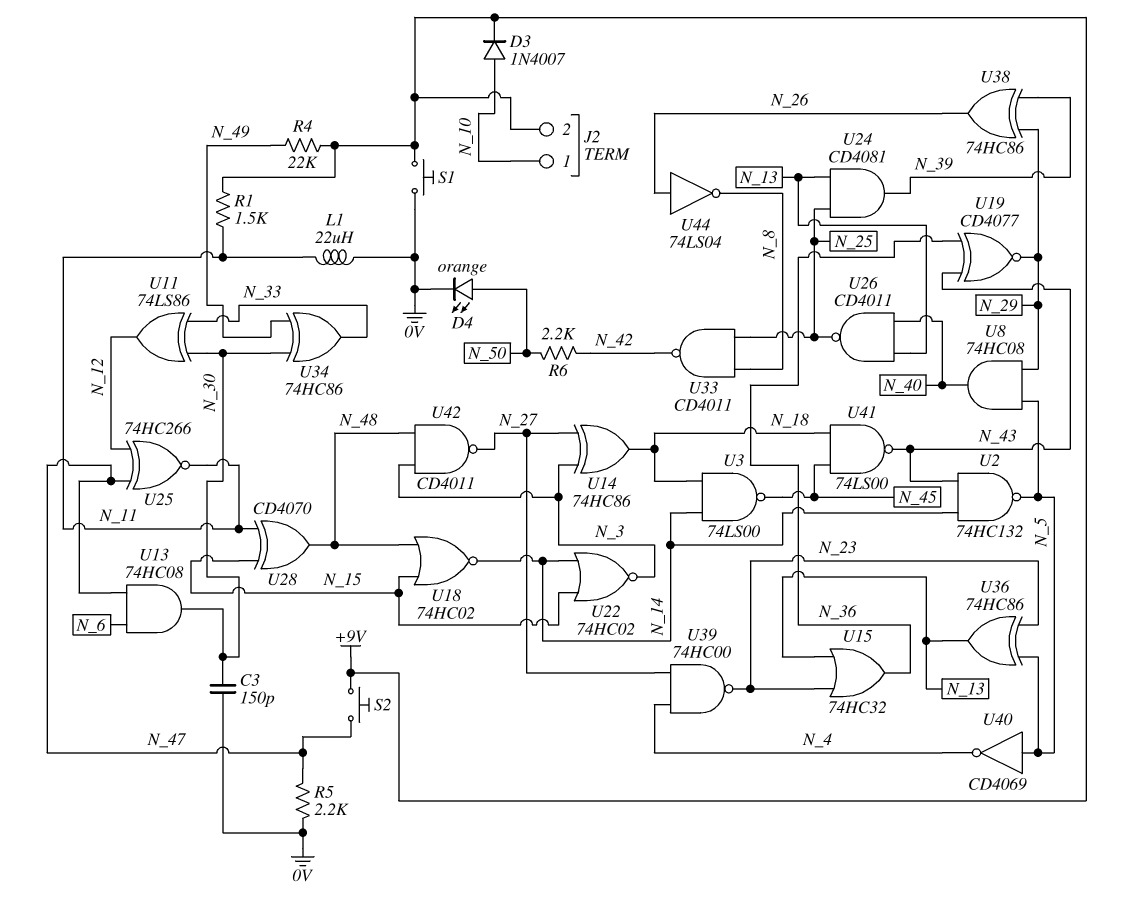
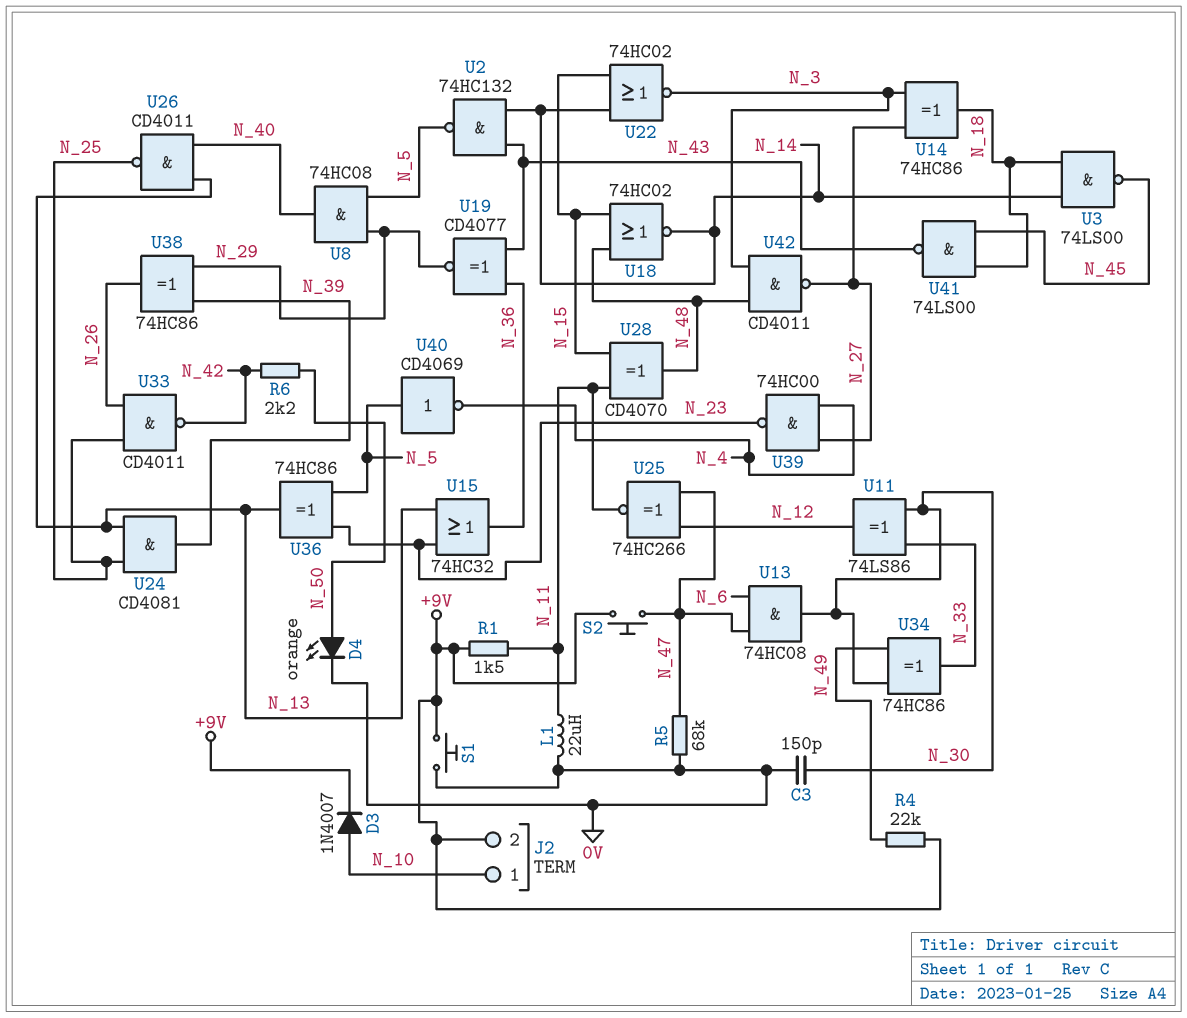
R5: 2.2k (0V, N_47) -> 68k (0V, N_47)
U33: NAND CD4011 (in N_8, in N_25, out N_42) -> NAND CD4011 (in N_25, in N_26, out N_42)
U44: NOT 74LS04 (in N_26, out N_8) -> none

